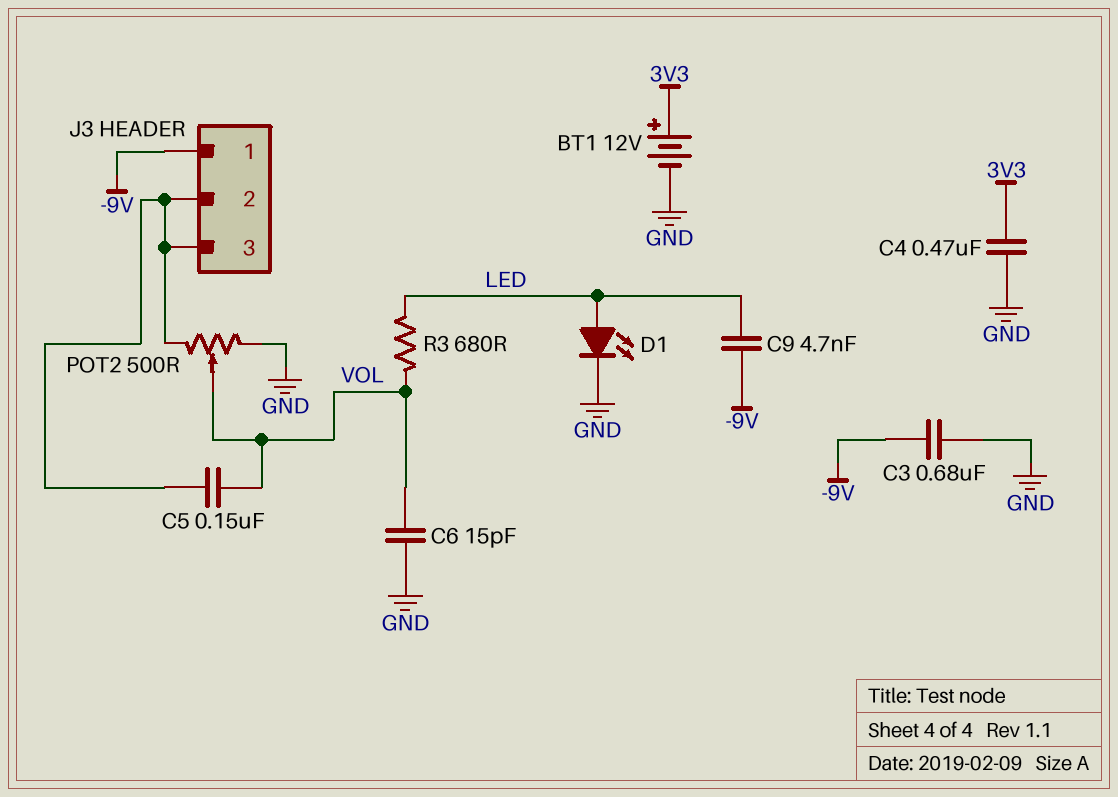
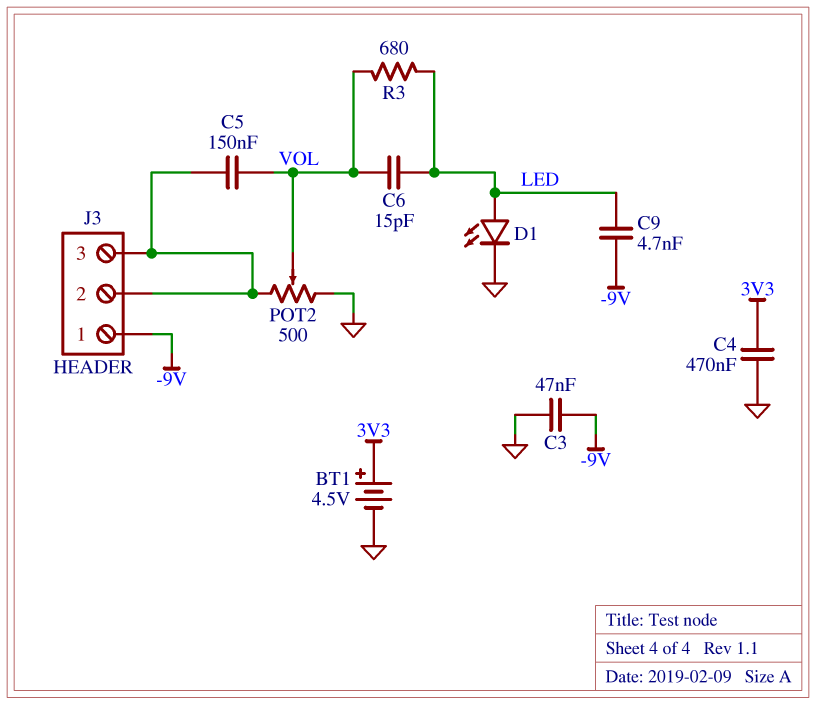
BT1: 12V (plus 3V3, minus GND) -> 4.5V (plus 3V3, minus GND)
C3: 680nF (-9V, GND) -> 47nF (-9V, GND)
C6: 15pF (GND, VOL) -> 15pF (LED, VOL)

